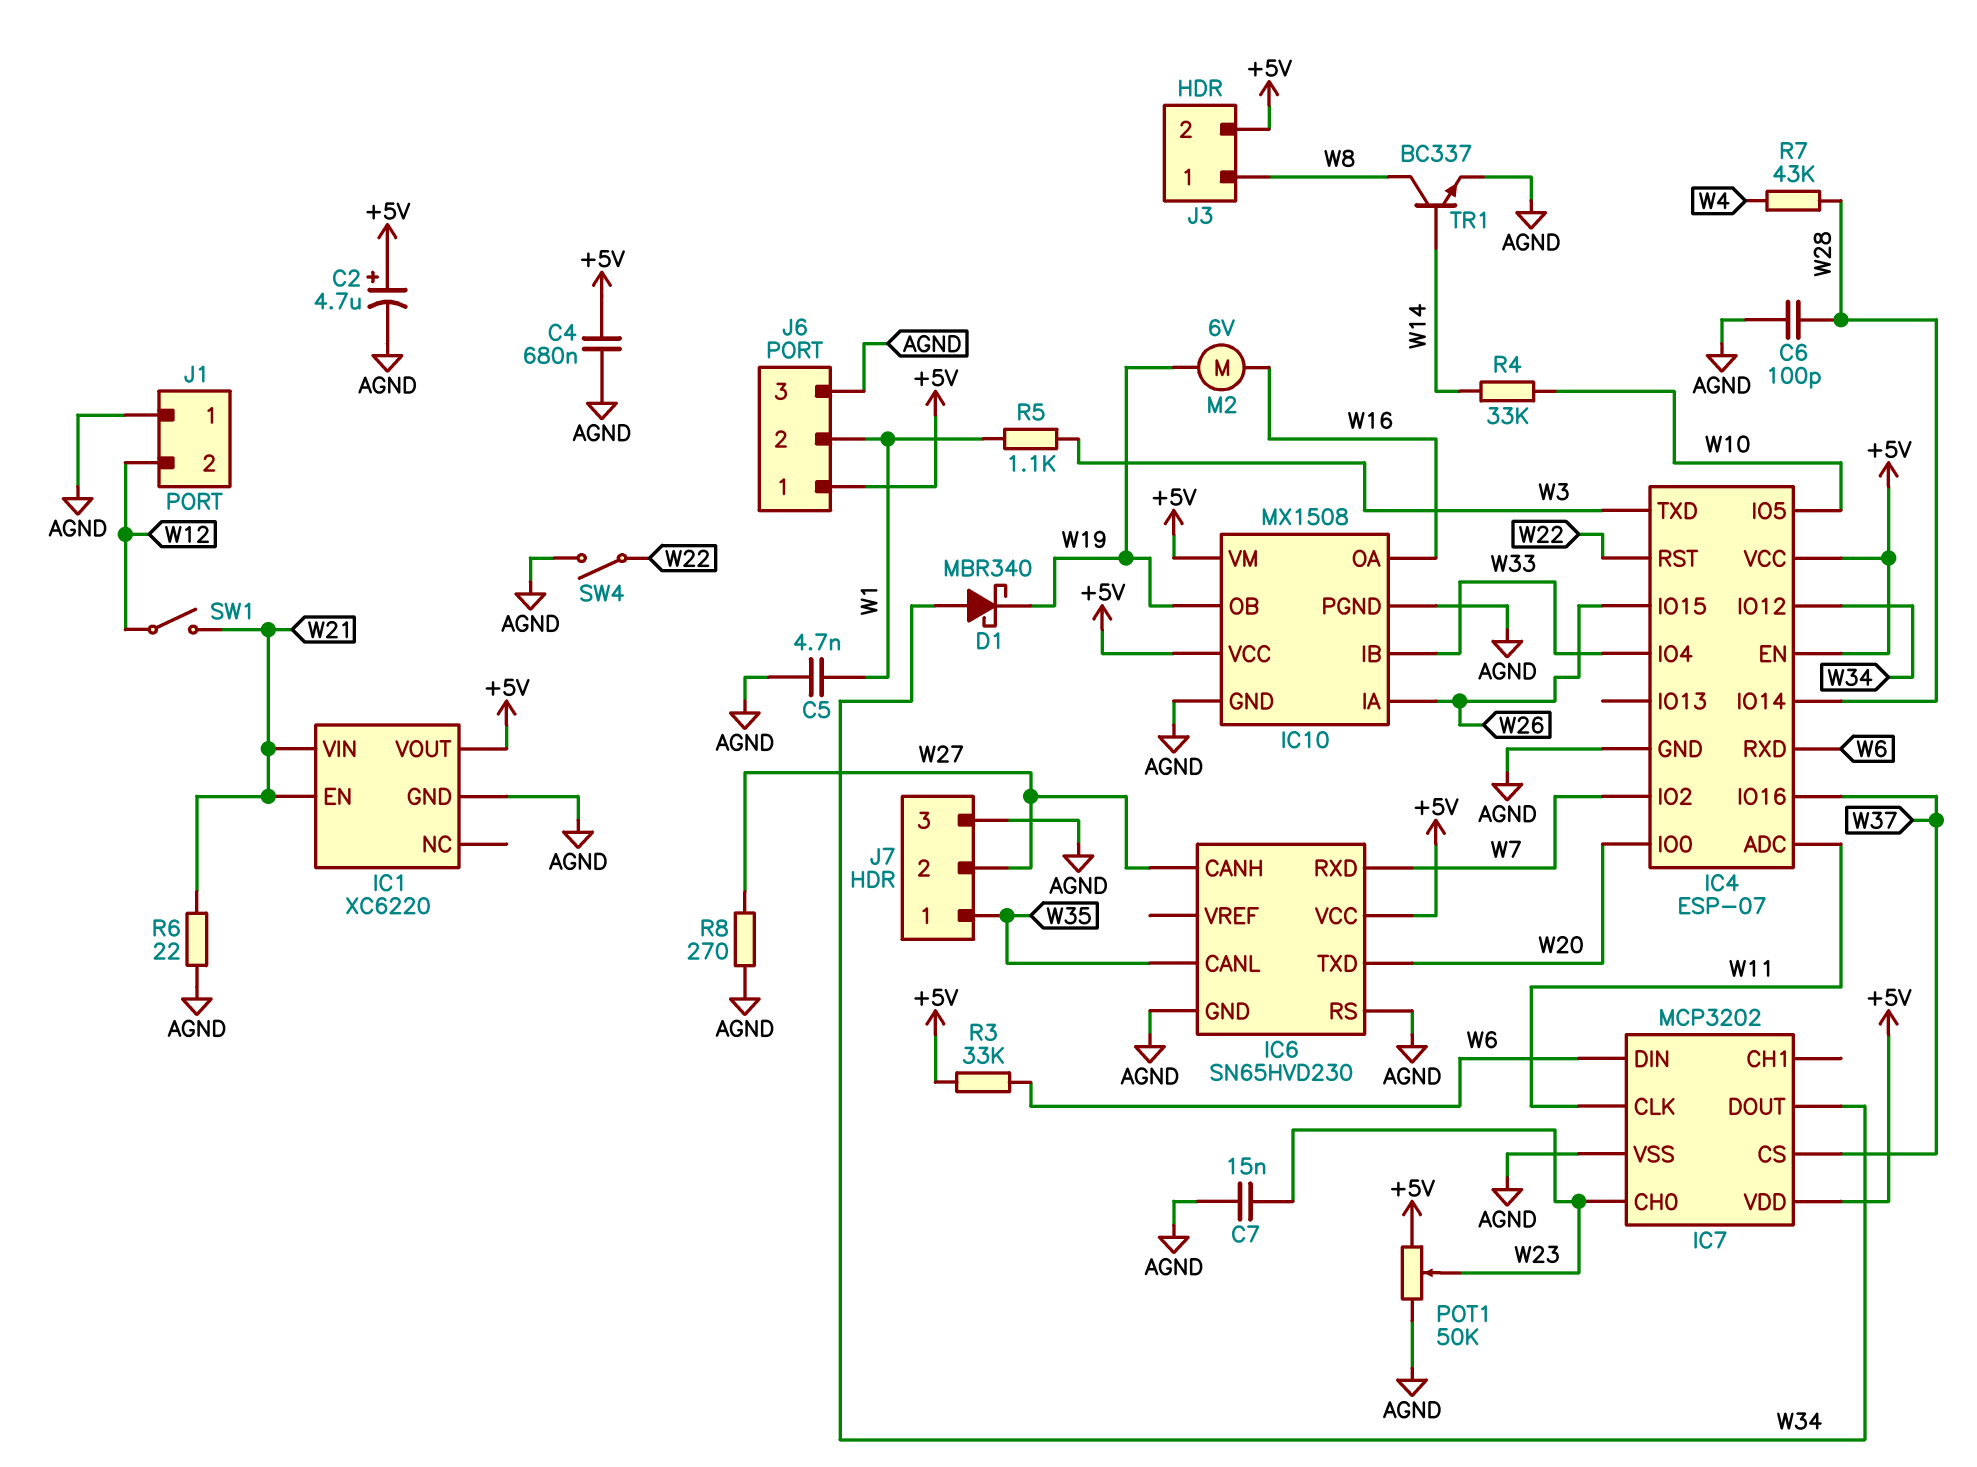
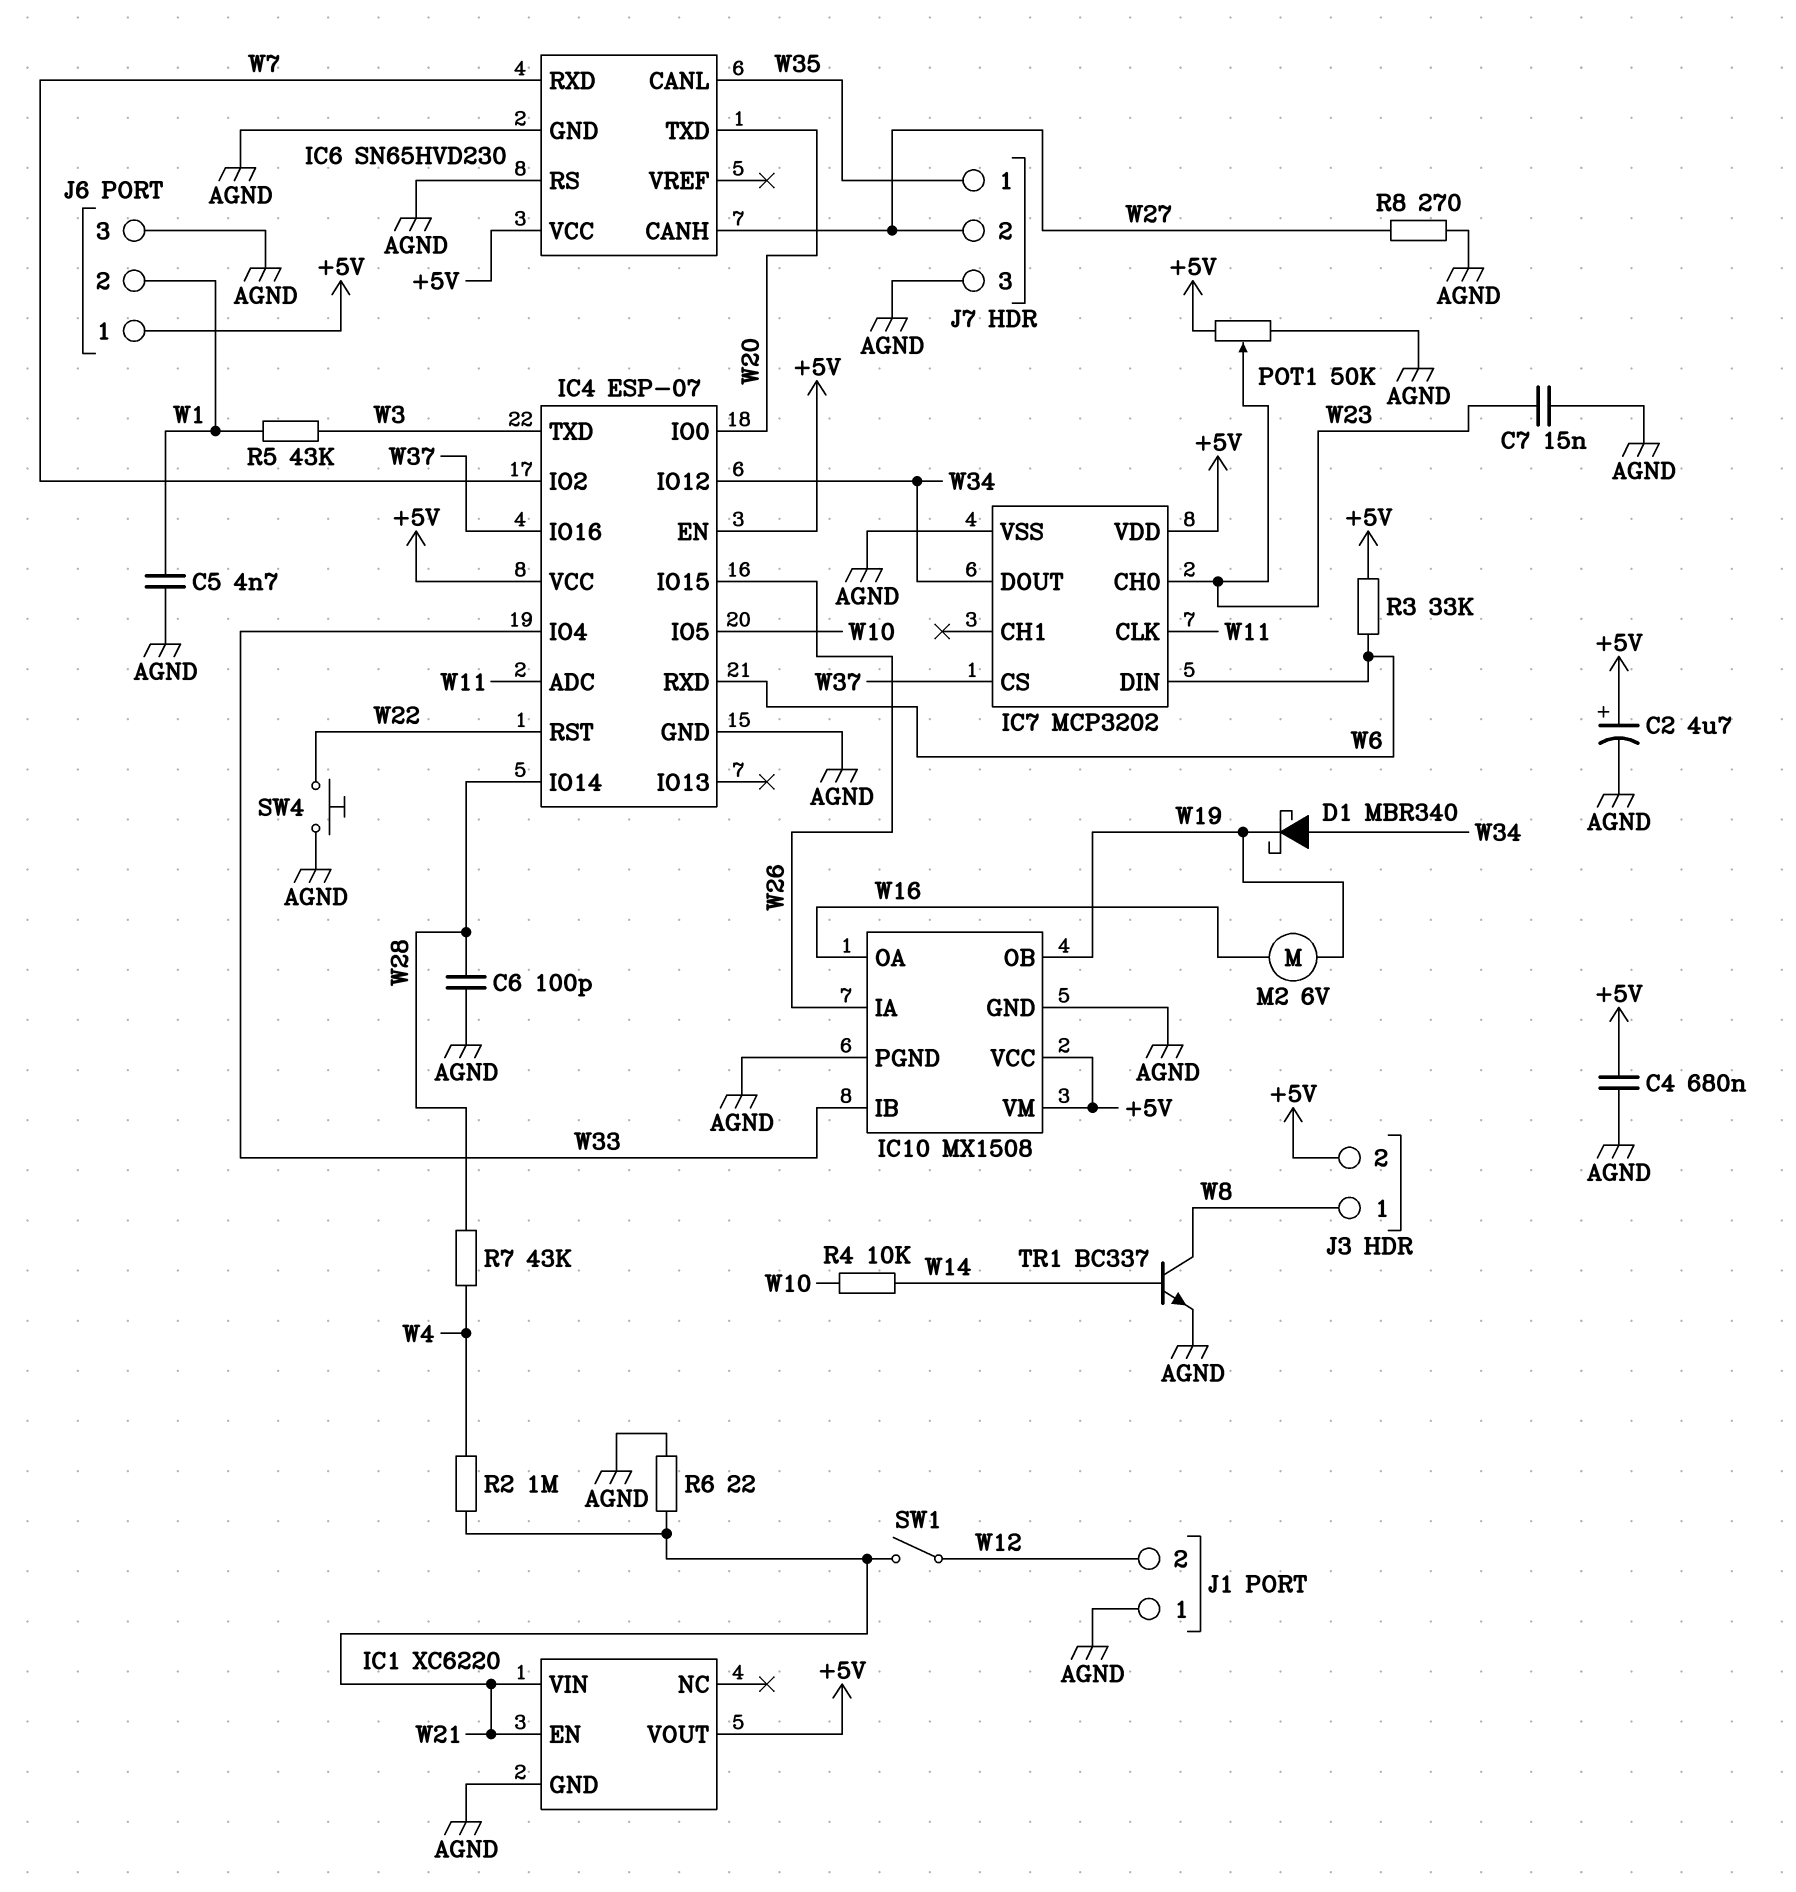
R2: none -> 1M (W4, W21)
R4: 33k (W10, W14) -> 10k (W10, W14)
R5: 1.1k (W1, W3) -> 43k (W1, W3)
SW4: switch (AGND, W22) -> button (AGND, W22)

